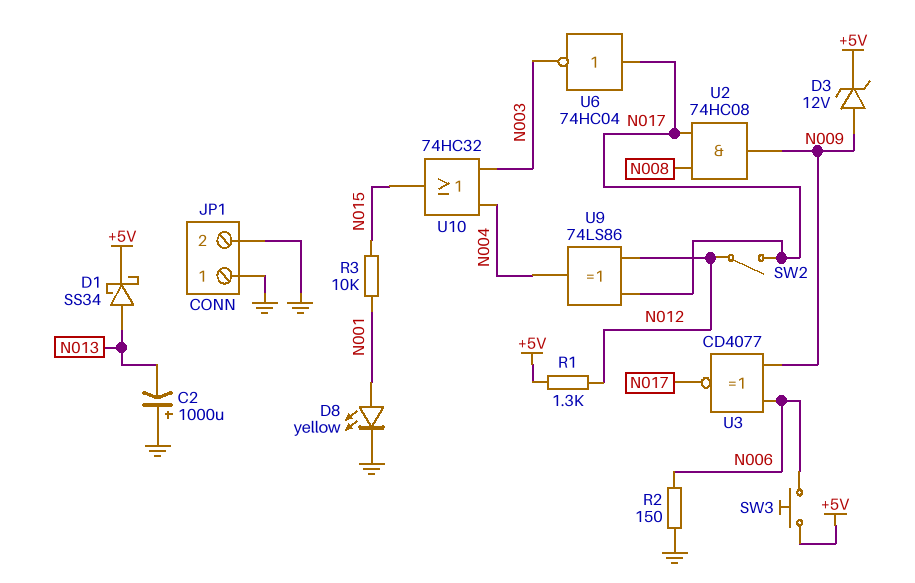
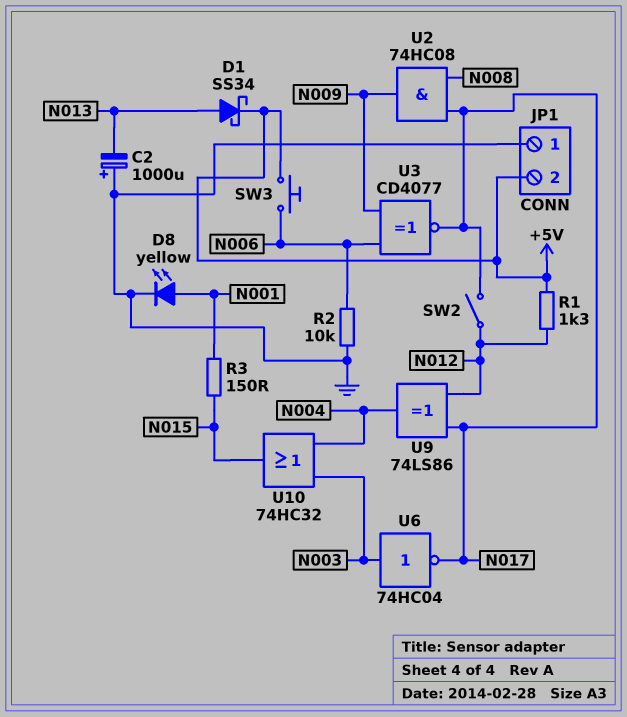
D3: zener 12V (A N009, K +5V) -> none
JP1 pin 2: GND -> +5V
R2: 150 (GND, N006) -> 10k (GND, N006)
R3: 10k (N001, N015) -> 150 (N001, N015)
U6: NOT 74HC04 (in N017, out N003) -> NOT 74HC04 (in N003, out N017)

